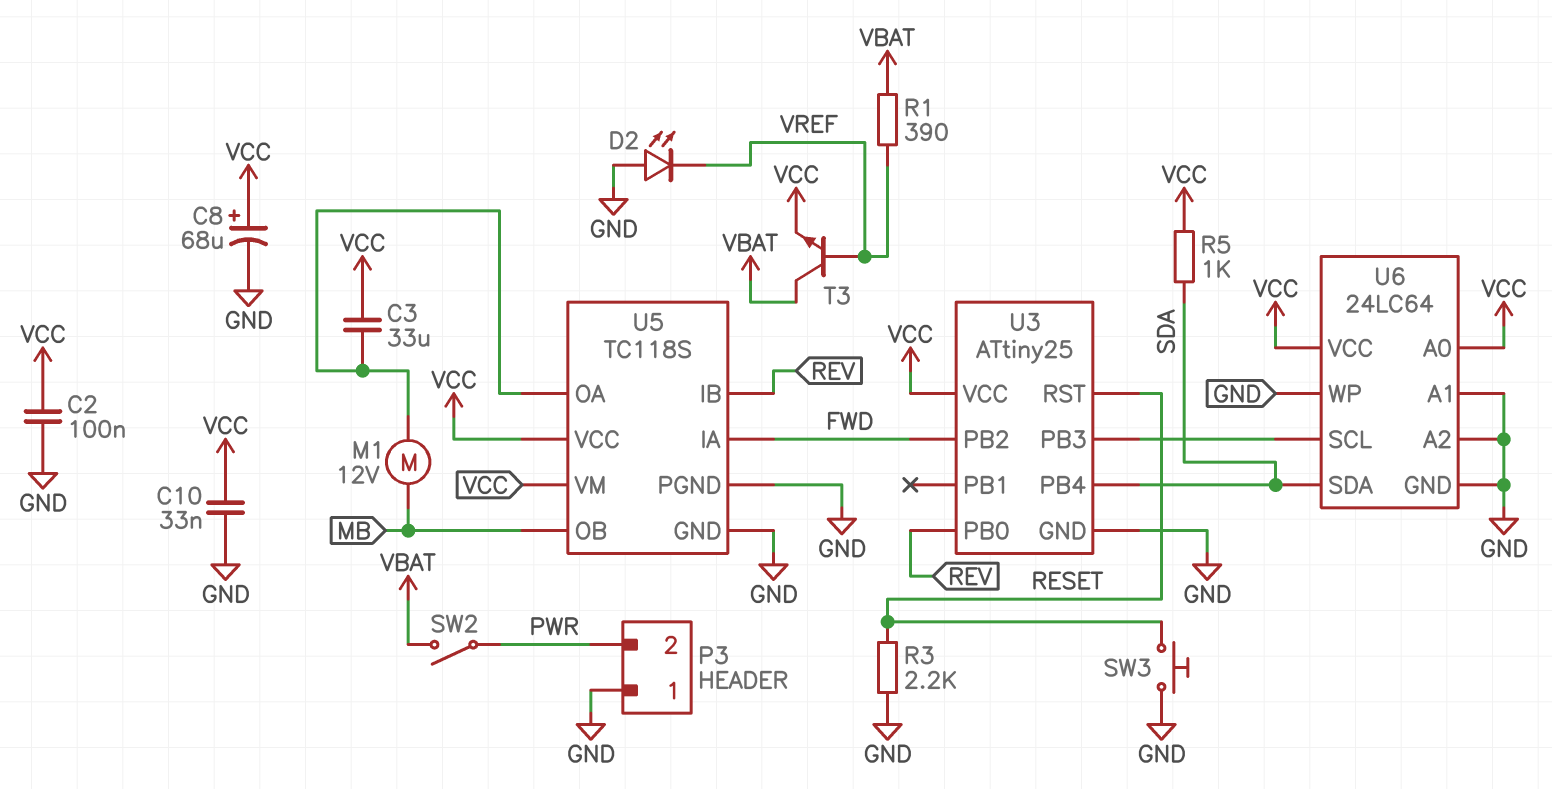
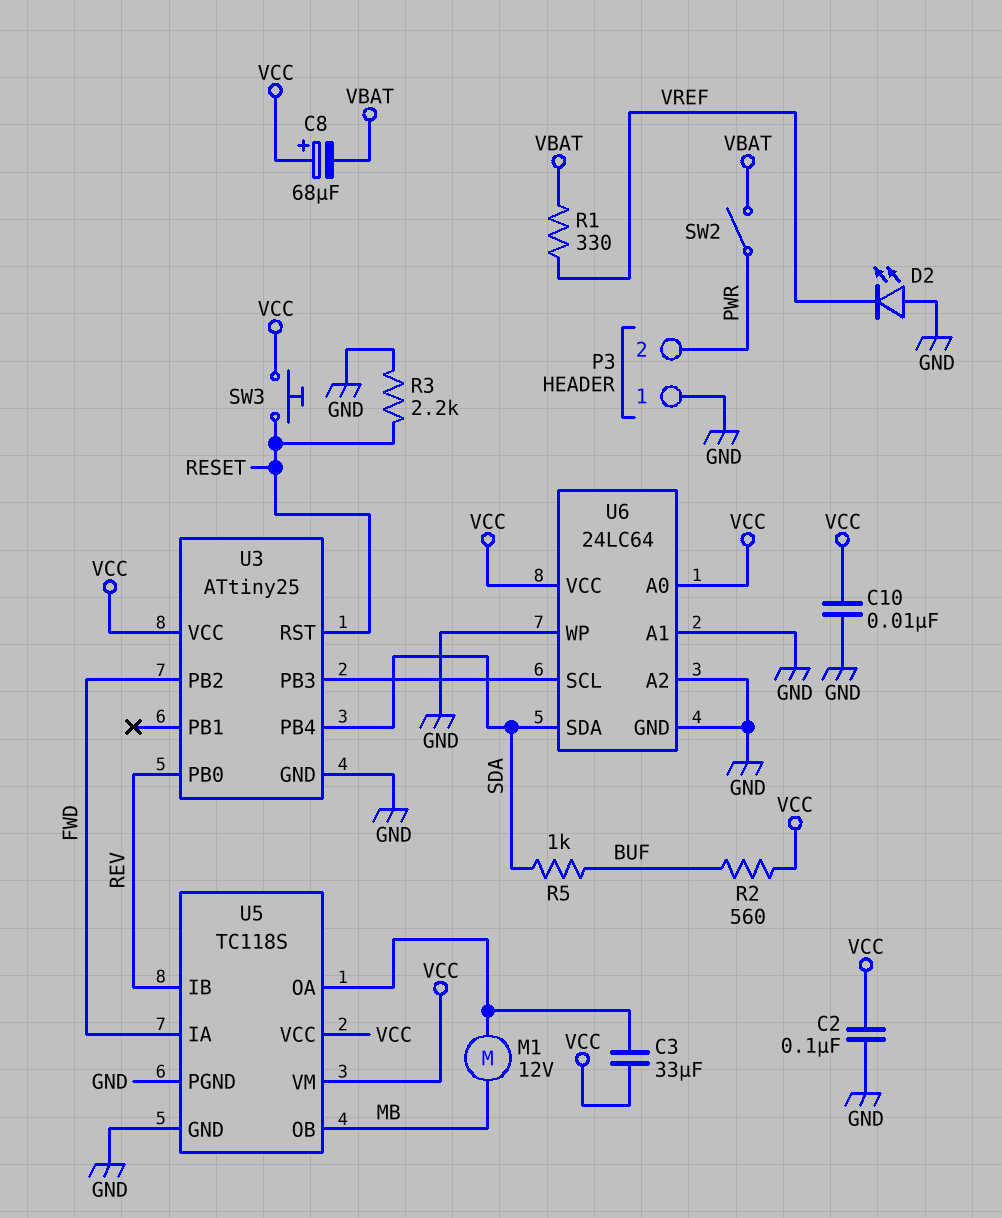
C8: 68uF (plus VCC, minus GND) -> 68uF (plus VCC, minus VBAT)
C10: 33nF (GND, VCC) -> 10nF (GND, VCC)
R1: 390 (VBAT, VREF) -> 330 (VBAT, VREF)
R2: none -> 560 (BUF, VCC)
R5: 1k (SDA, VCC) -> 1k (BUF, SDA)
SW3: button (GND, RESET) -> button (RESET, VCC)
T3: NPN (B VREF, C VBAT, E VCC) -> none

